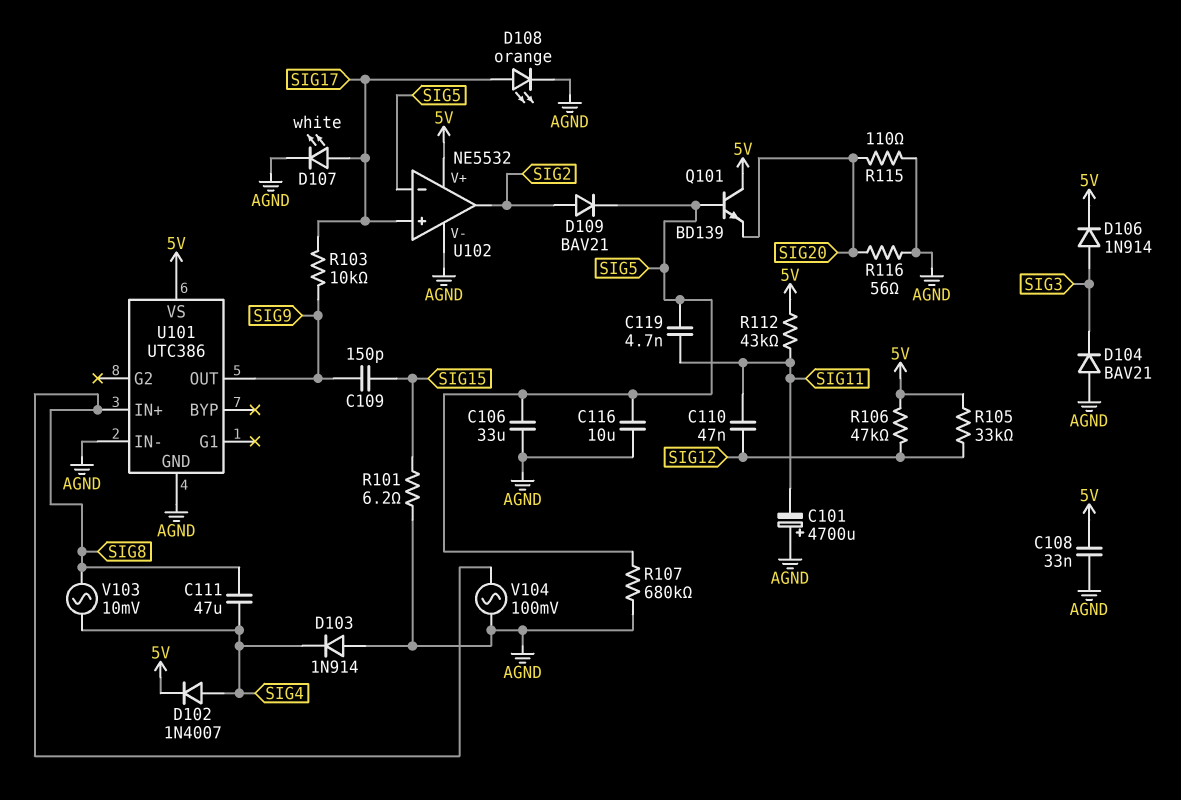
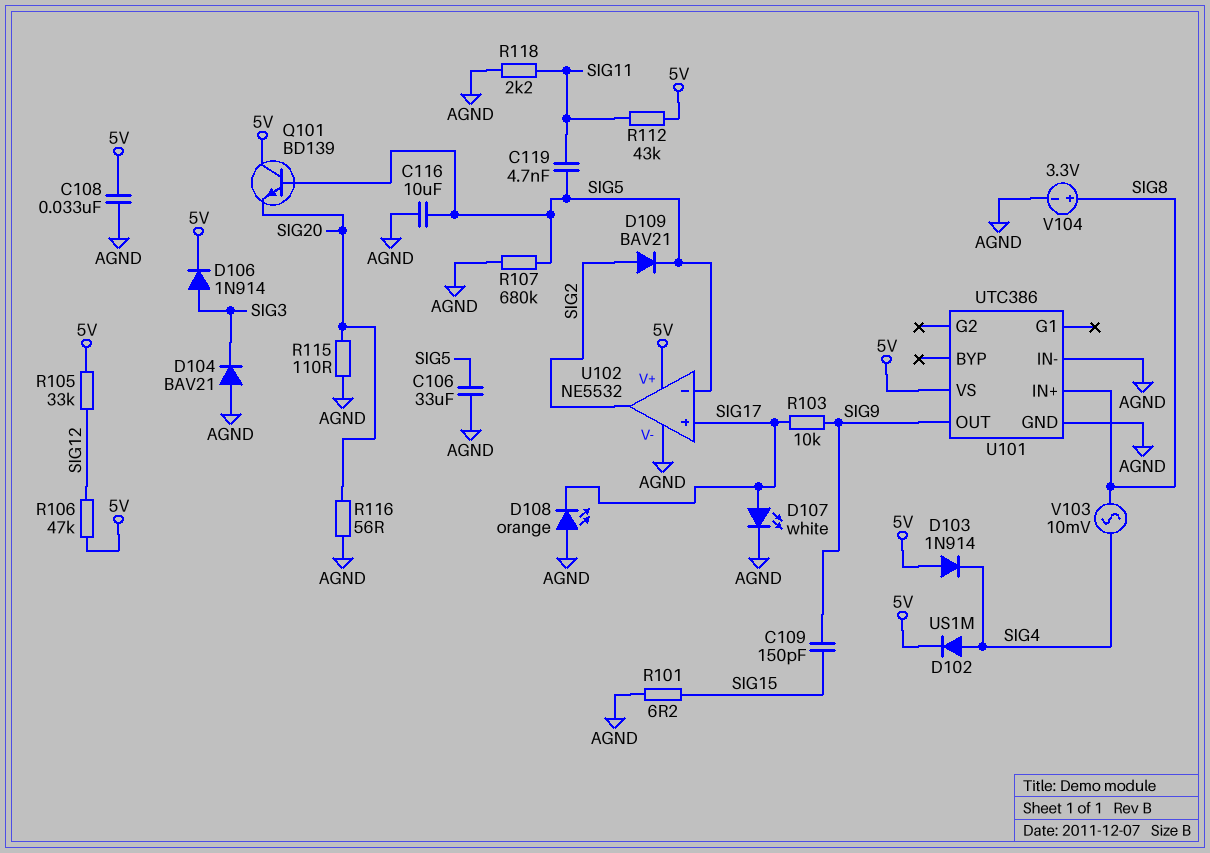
C101: 4700uF (plus AGND, minus SIG11) -> none
C110: 47nF (SIG11, SIG12) -> none
C111: 47uF (SIG4, SIG8) -> none
D102: diode 1N4007 (A SIG4, K 5V) -> diode US1M (A SIG4, K 5V)
D103: diode 1N914 (A AGND, K SIG4) -> diode 1N914 (A 5V, K SIG4)
D108: LED orange (A SIG17, K AGND) -> LED orange (A AGND, K SIG17)
R118: none -> 2.2k (AGND, SIG11)
V104: AC 100mV (AGND, SIG8) -> 3.3V (plus SIG8, minus AGND)

